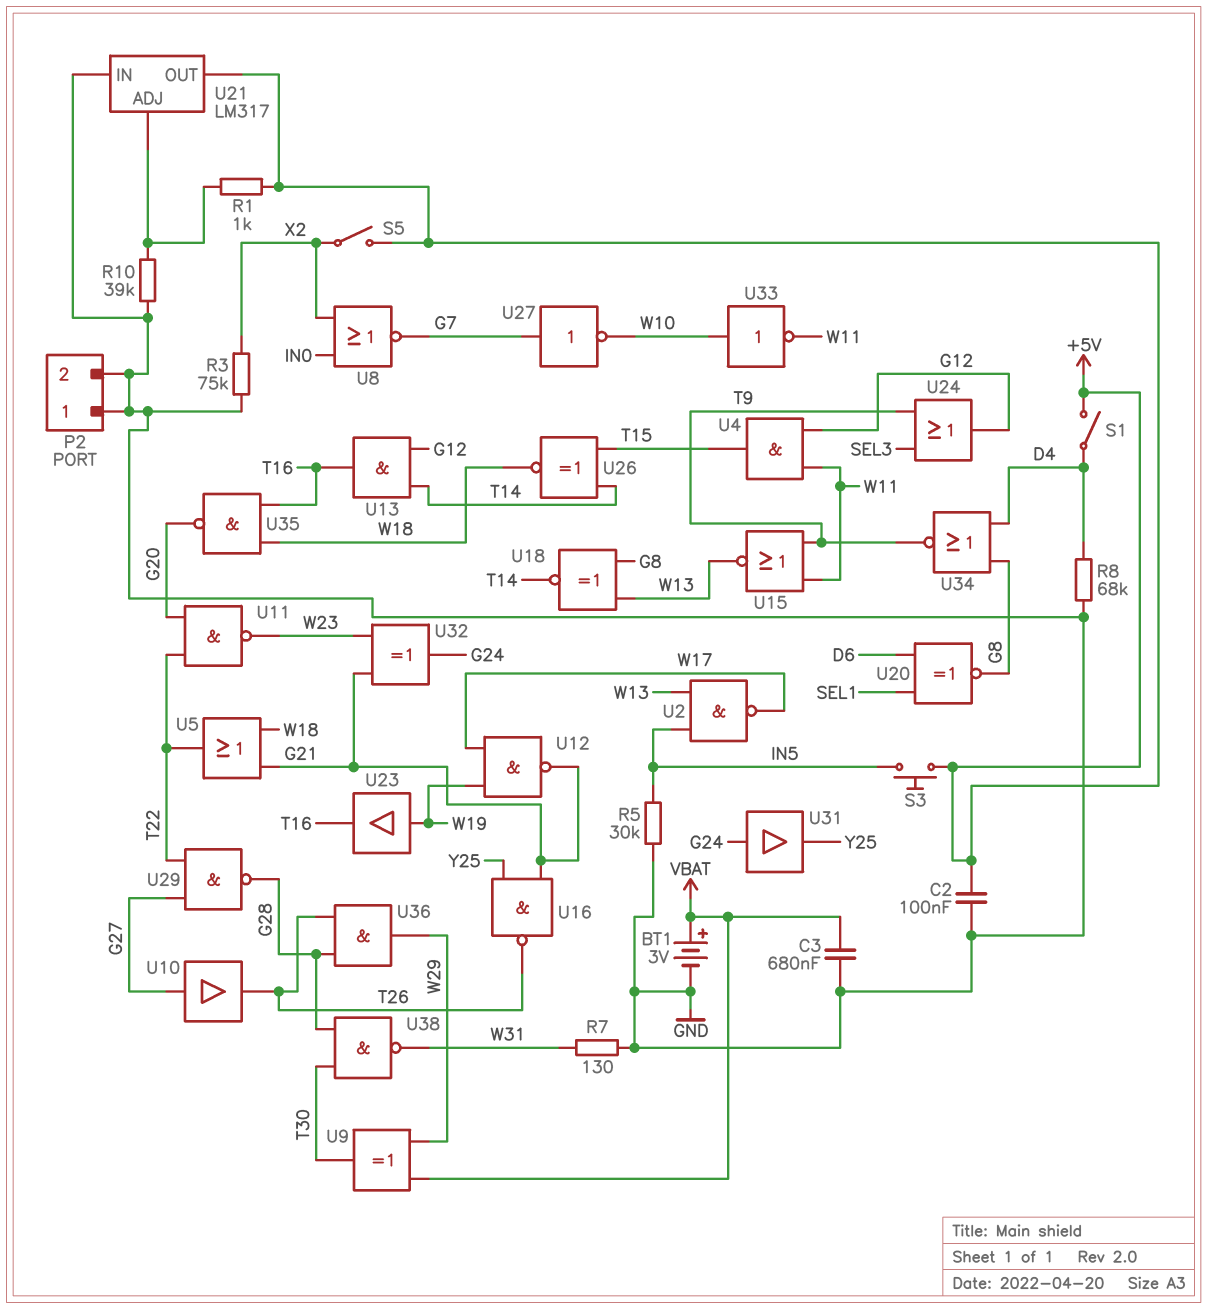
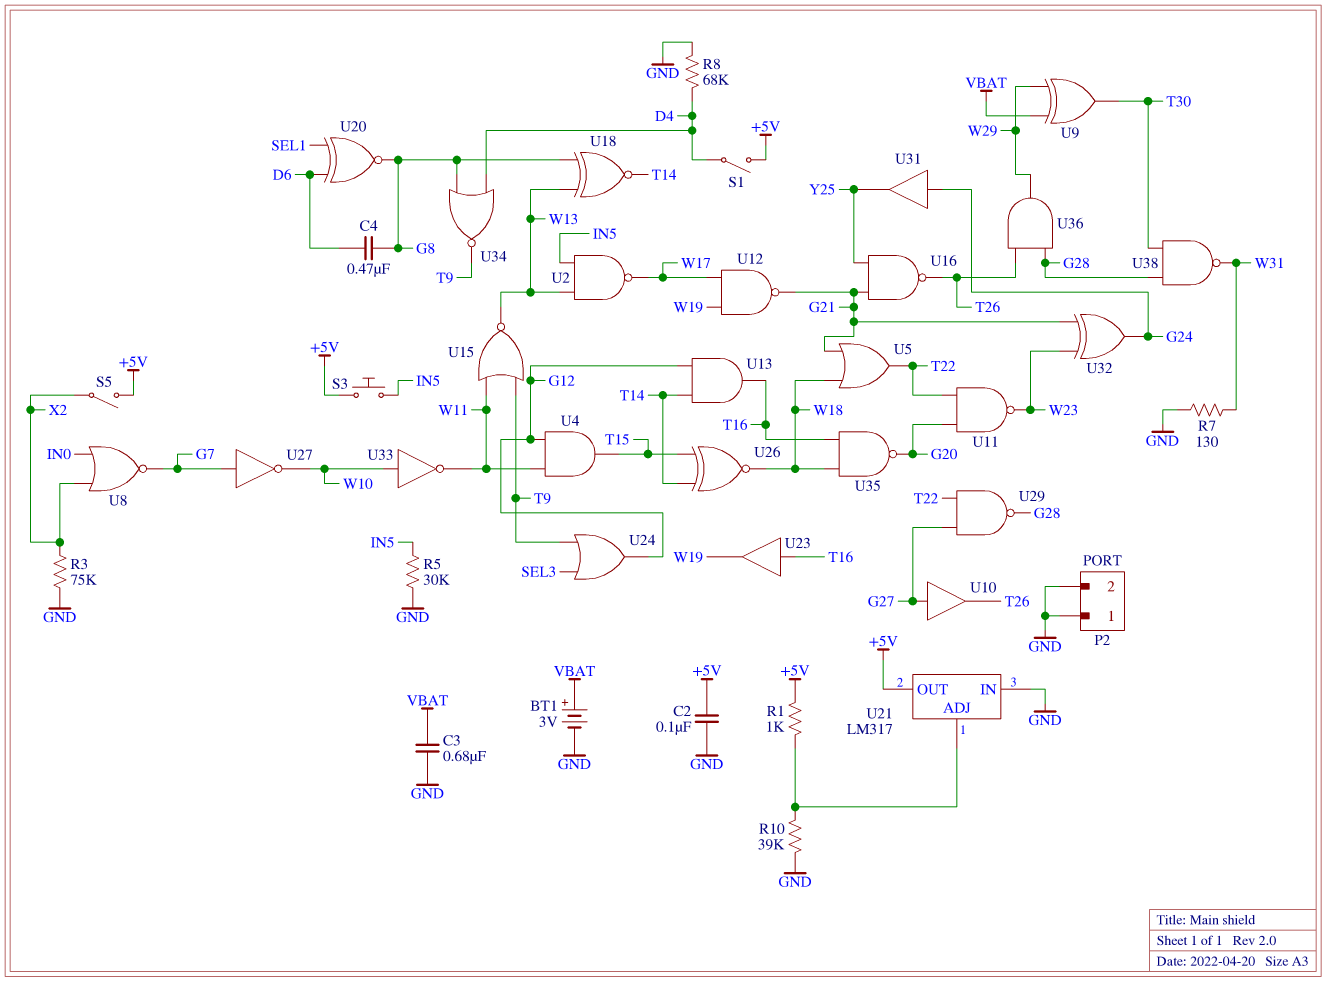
C4: none -> 470nF (D6, G8)
U23: buffer (in W19, out T16) -> buffer (in T16, out W19)

